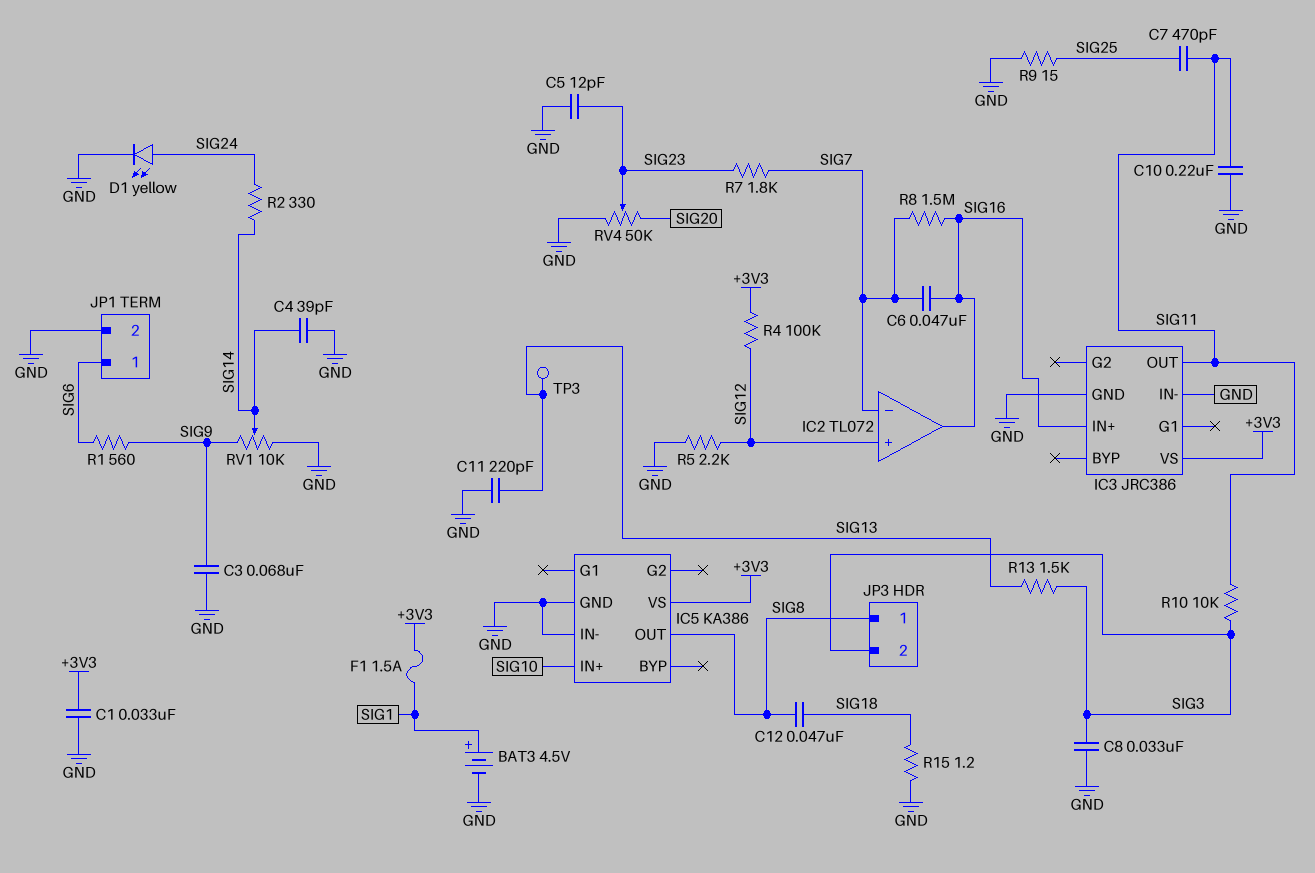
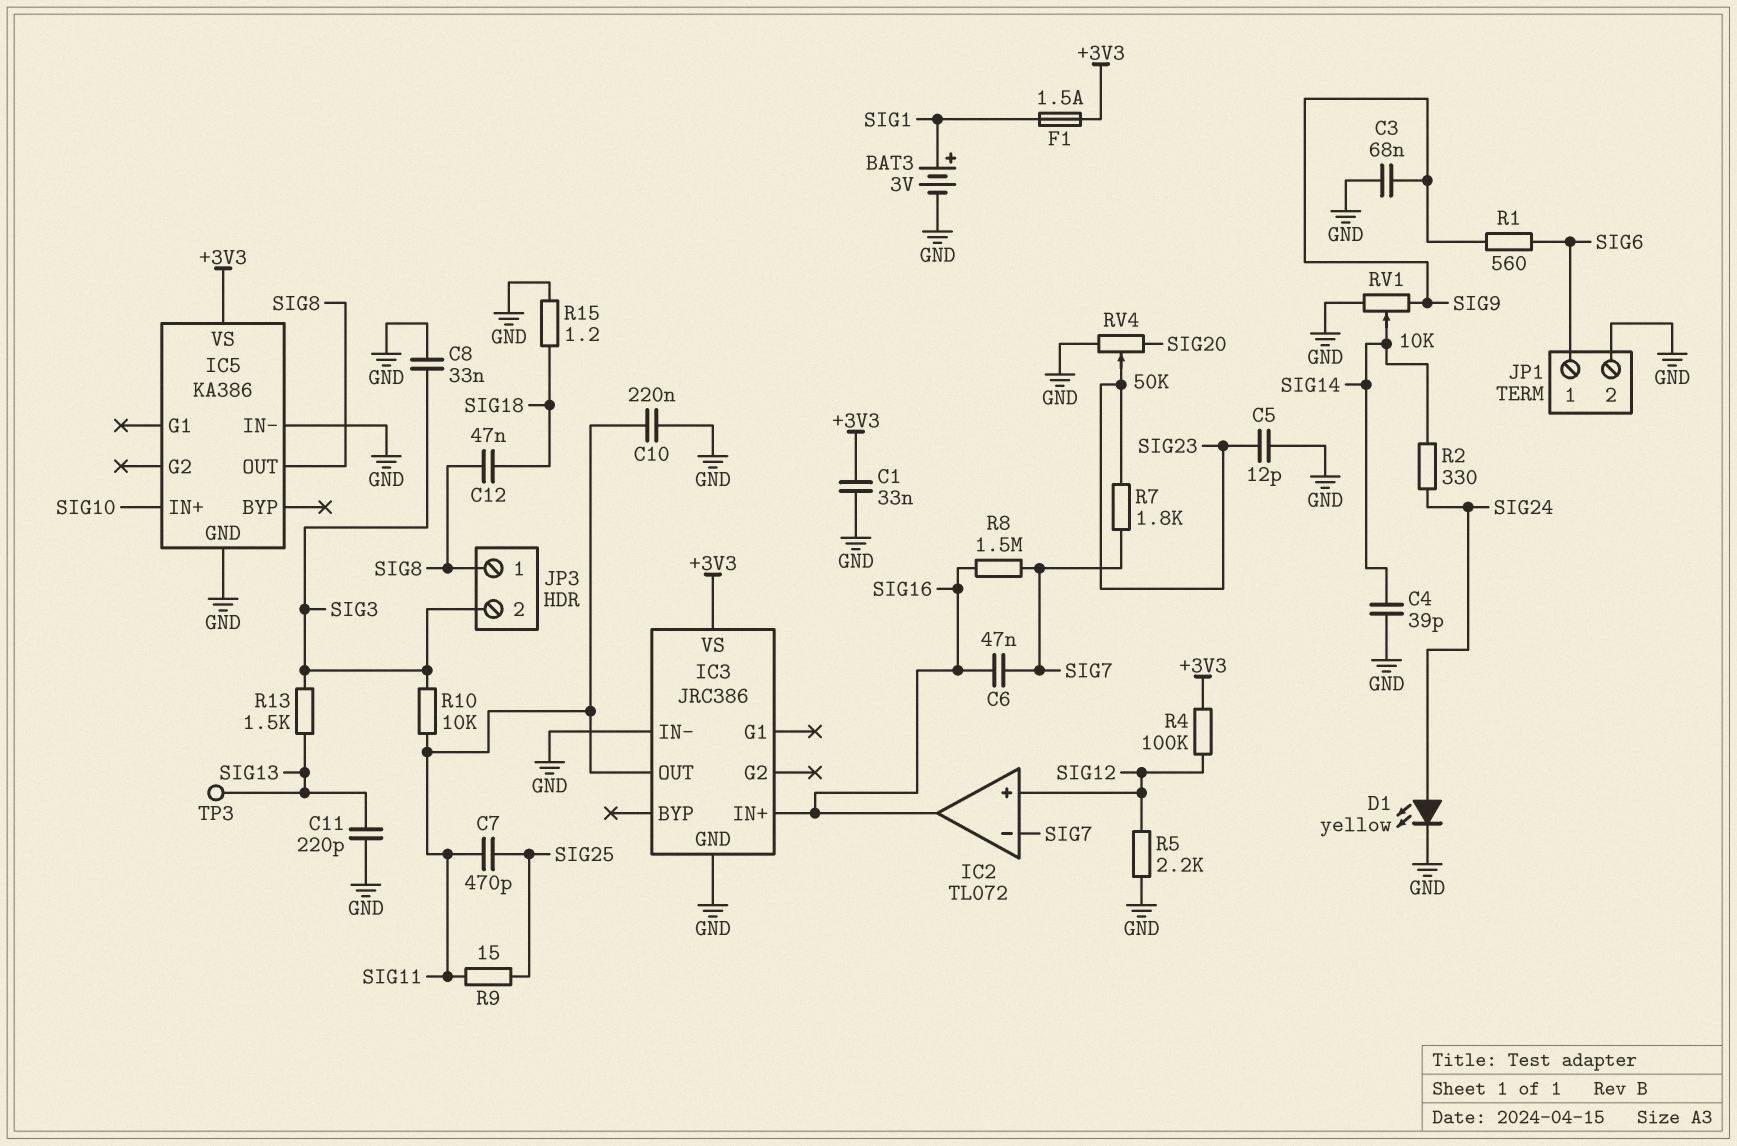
BAT3: 4.5V (plus SIG1, minus GND) -> 3V (plus SIG1, minus GND)
R9: 15 (GND, SIG25) -> 15 (SIG11, SIG25)

